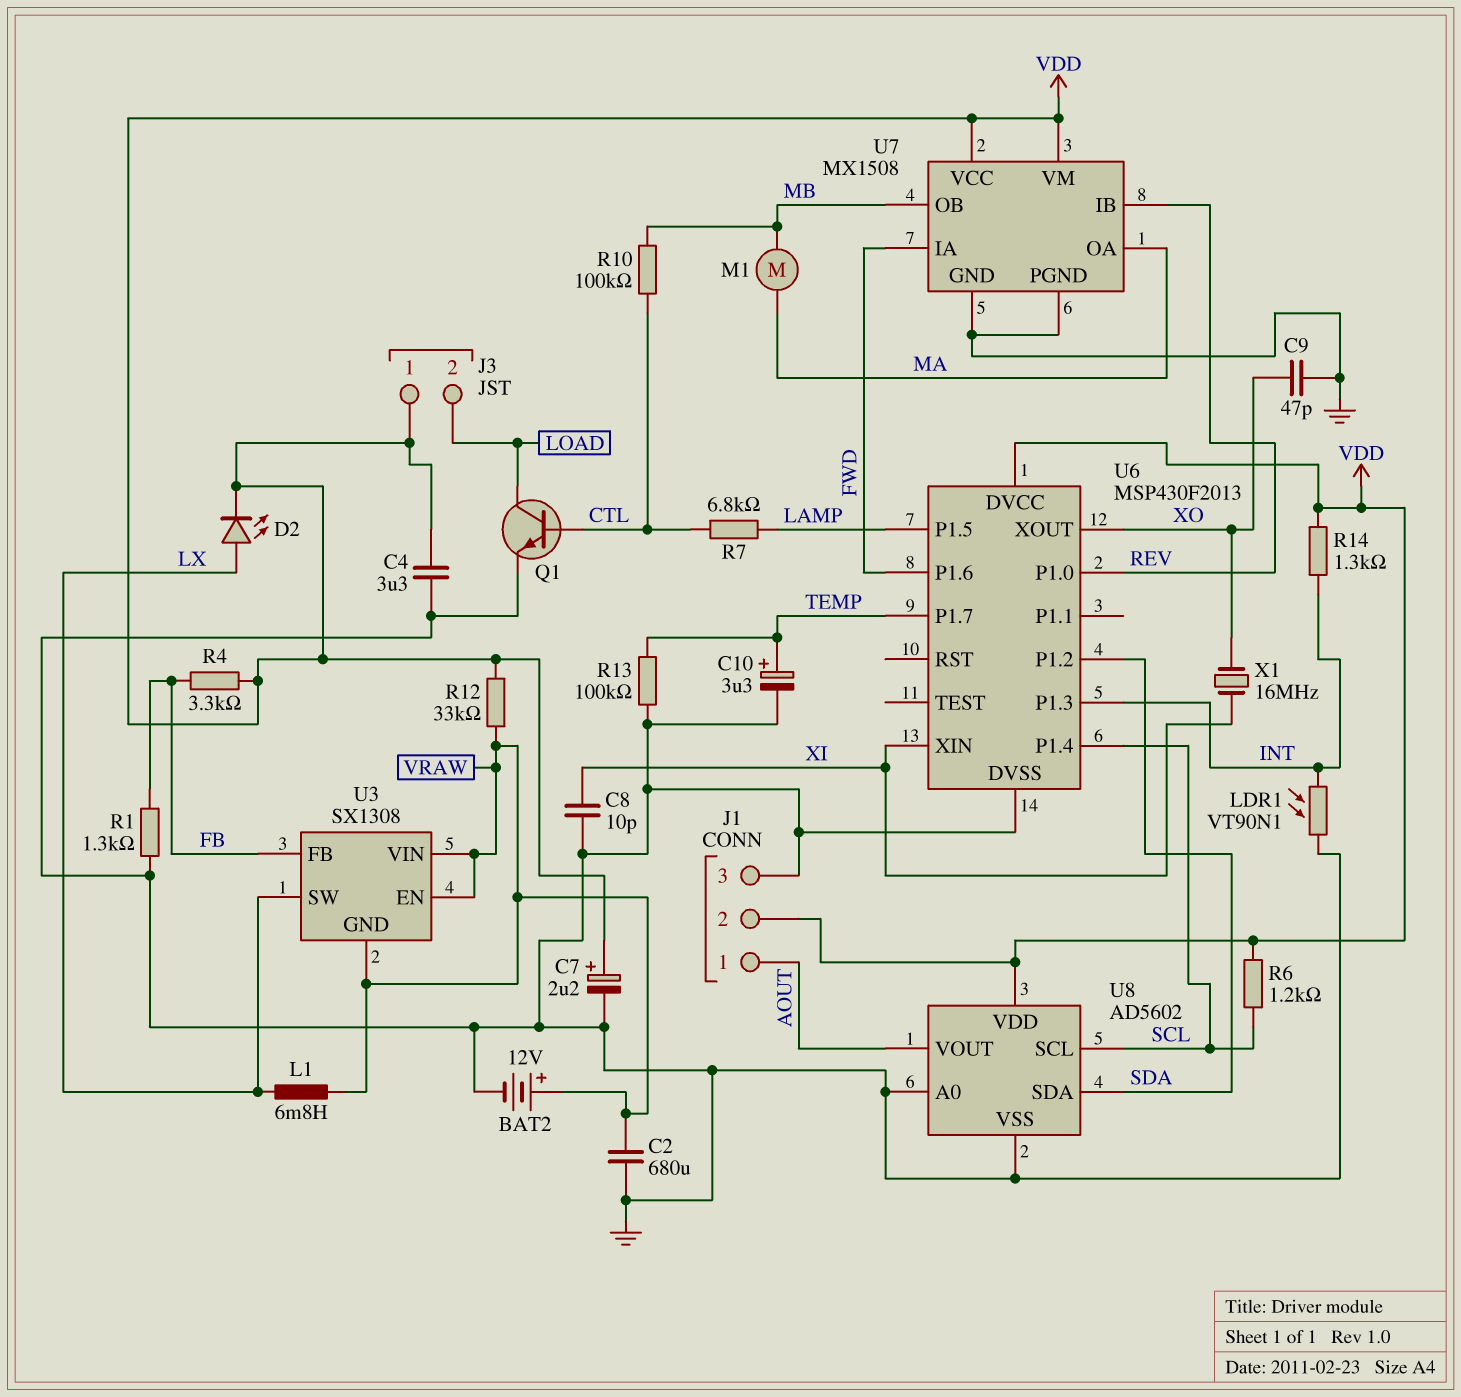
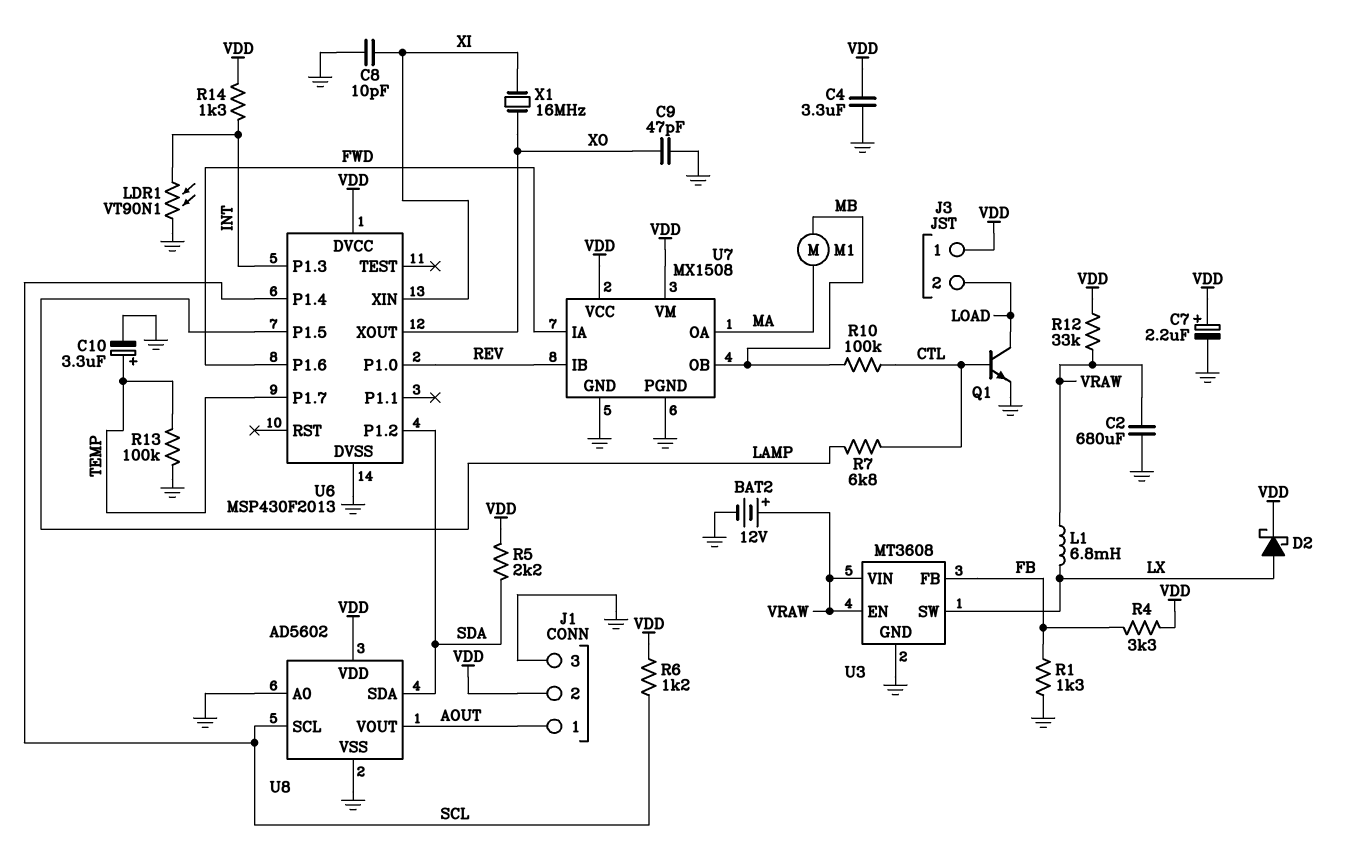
D2: LED (A LX, K VDD) -> schottky (A LX, K VDD)
R5: none -> 2.2k (SDA, VDD)
U3: SX1308 -> MT3608
U3 pin GND: VRAW -> GND

